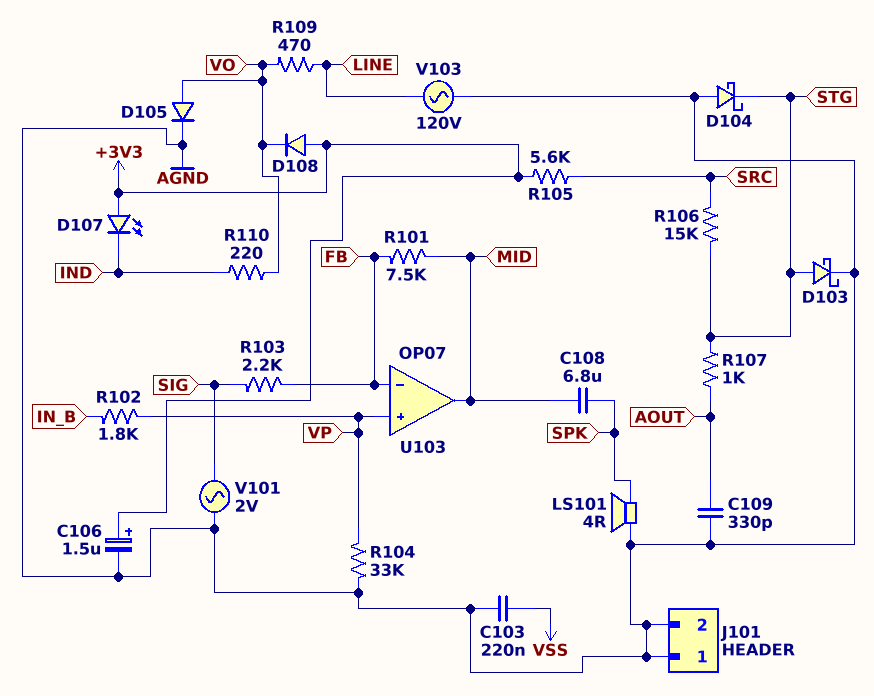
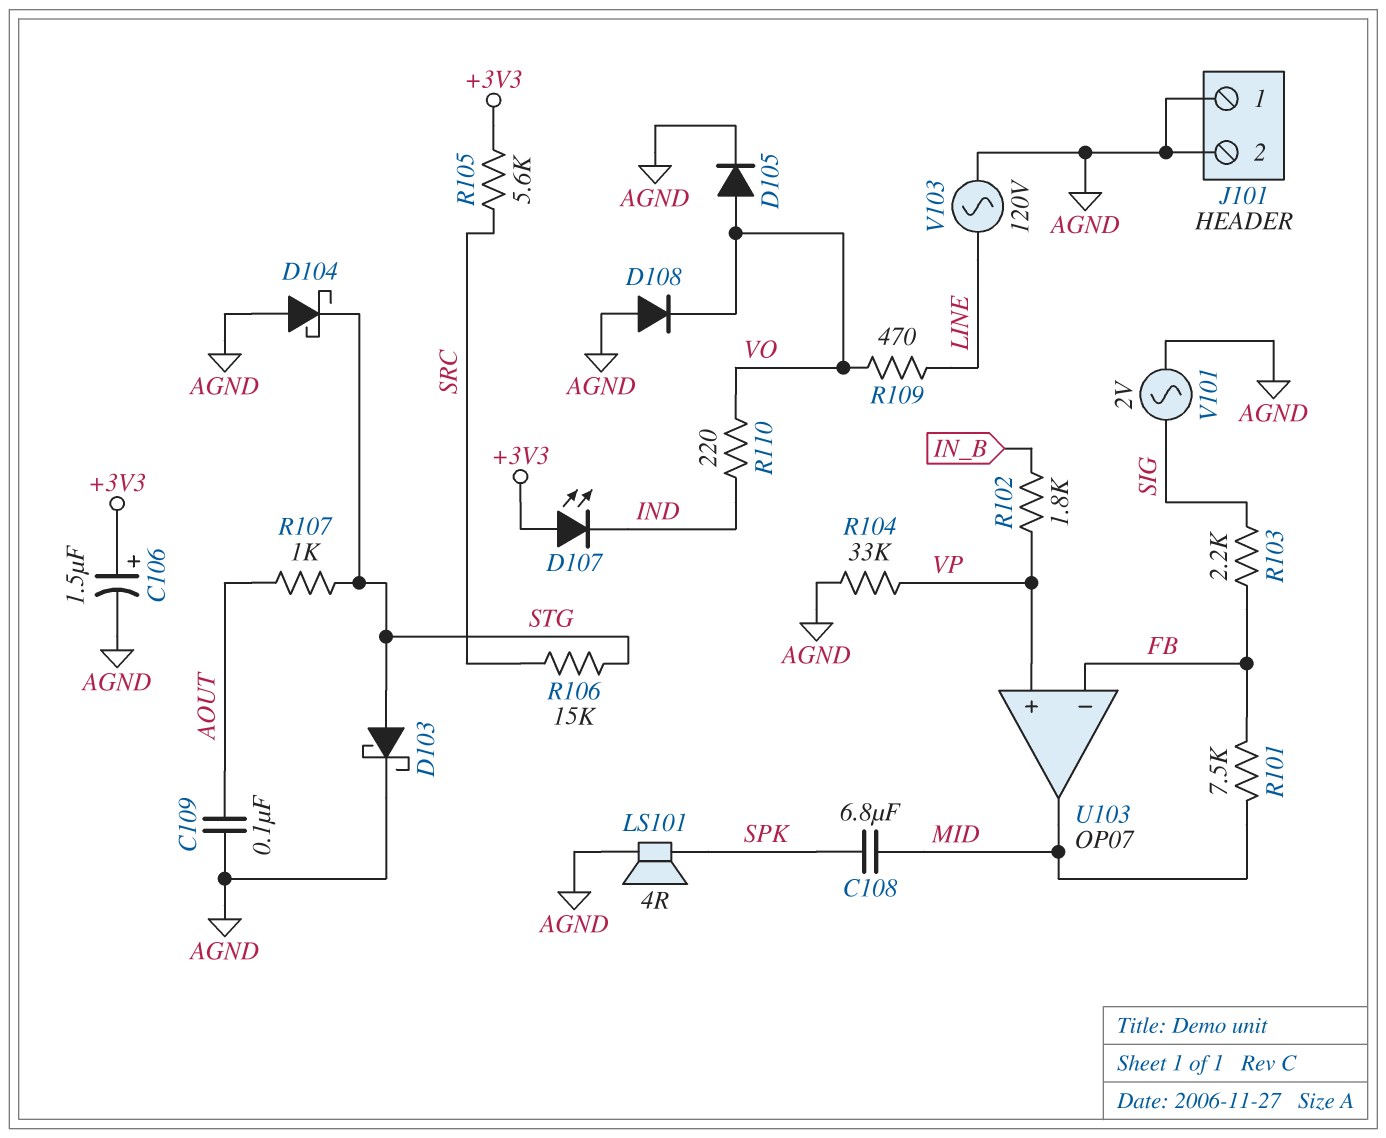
C103: 220nF (AGND, VSS) -> none
C109: 330pF (AGND, AOUT) -> 100nF (AGND, AOUT)
D108: diode (A +3V3, K VO) -> diode (A AGND, K VO)

